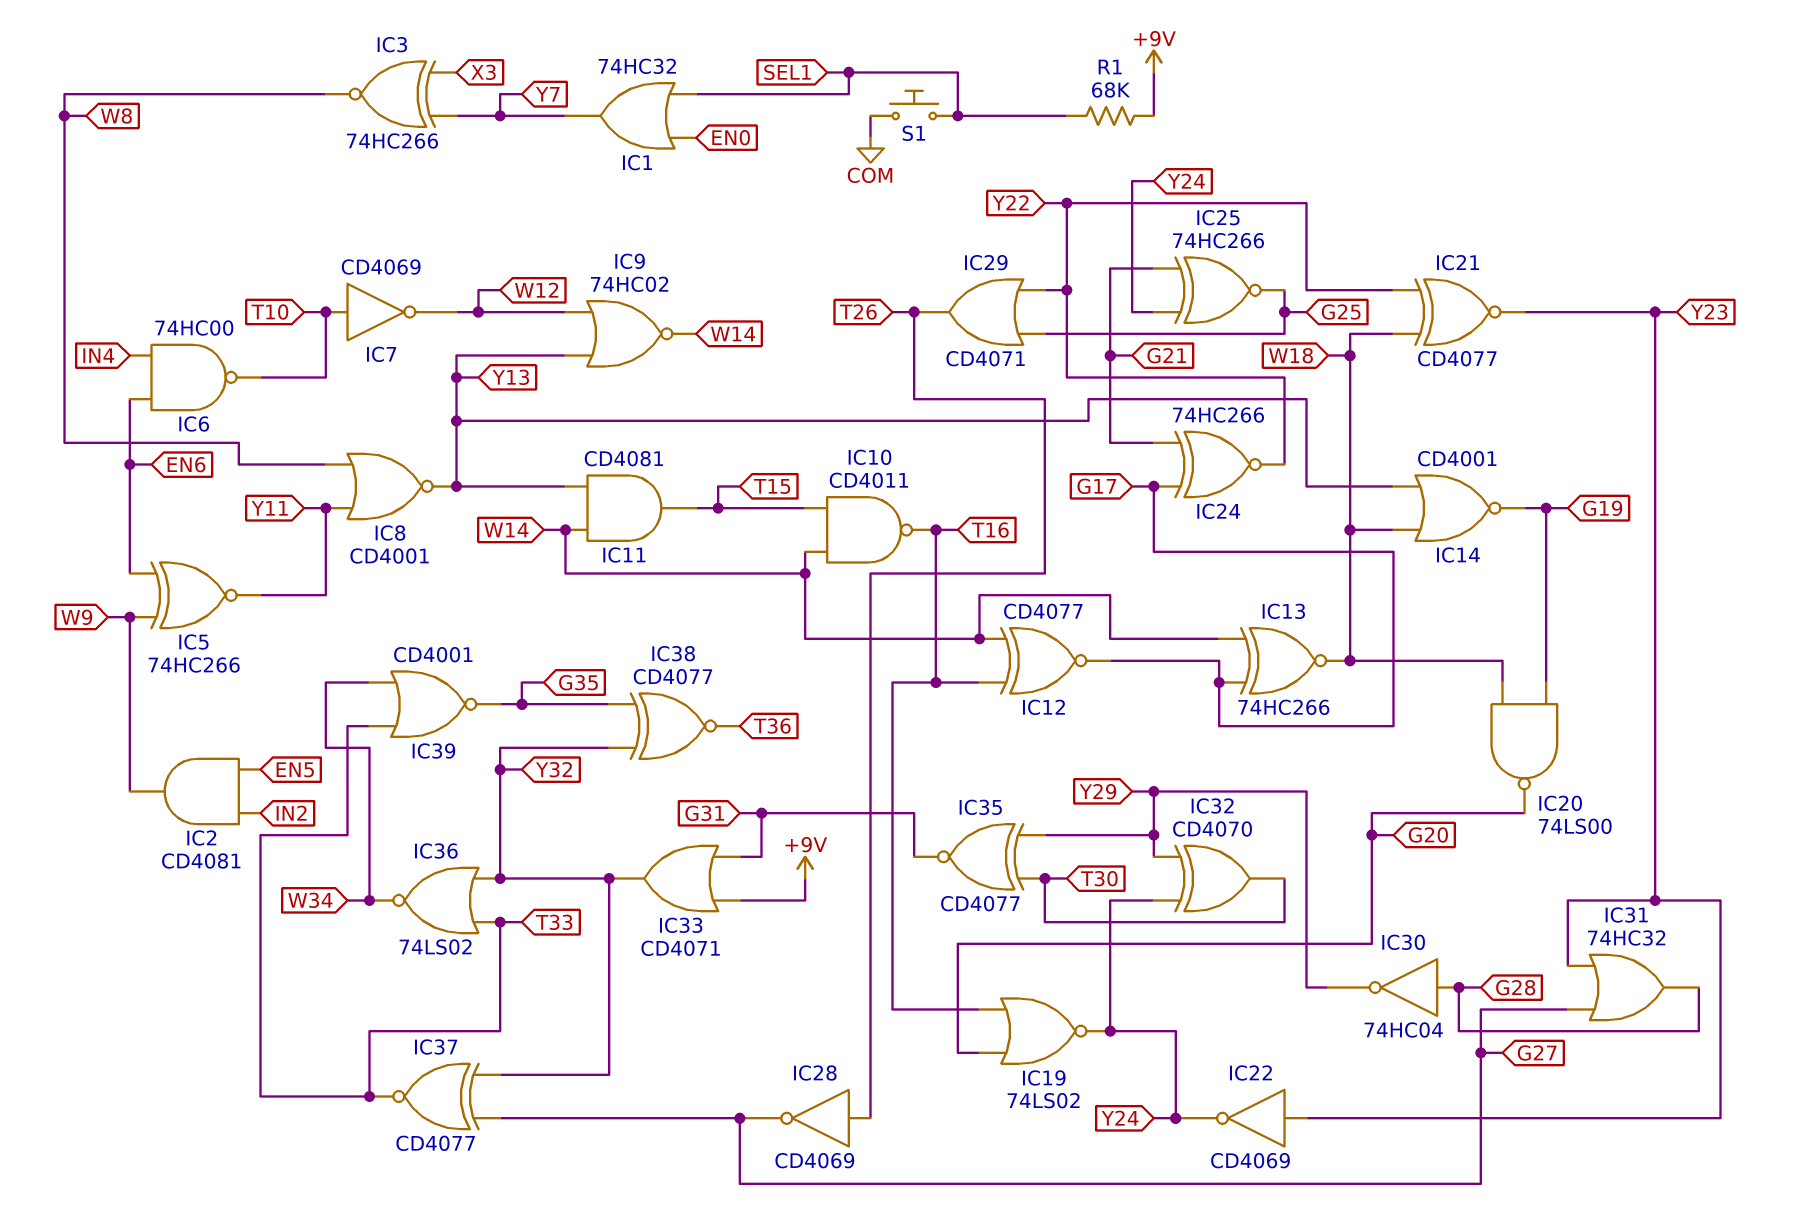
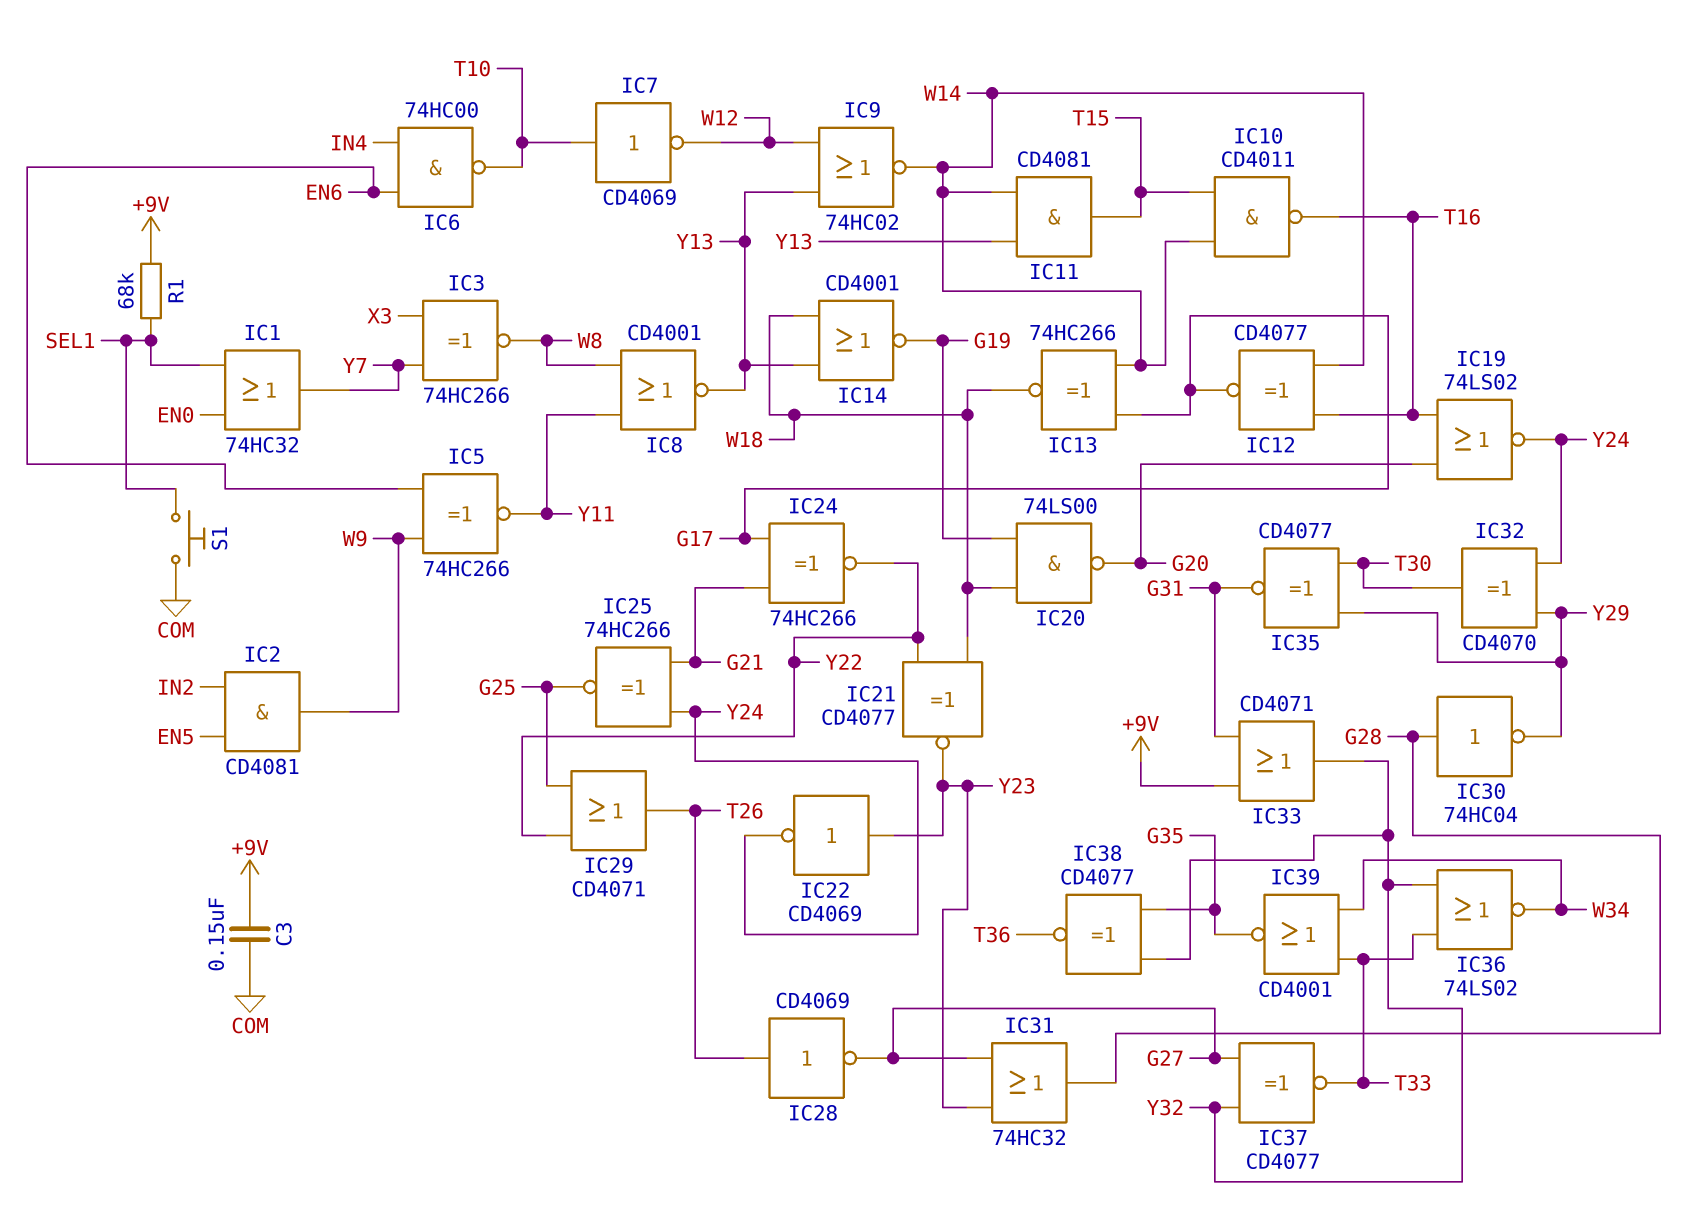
C3: none -> 150nF (+9V, COM)

